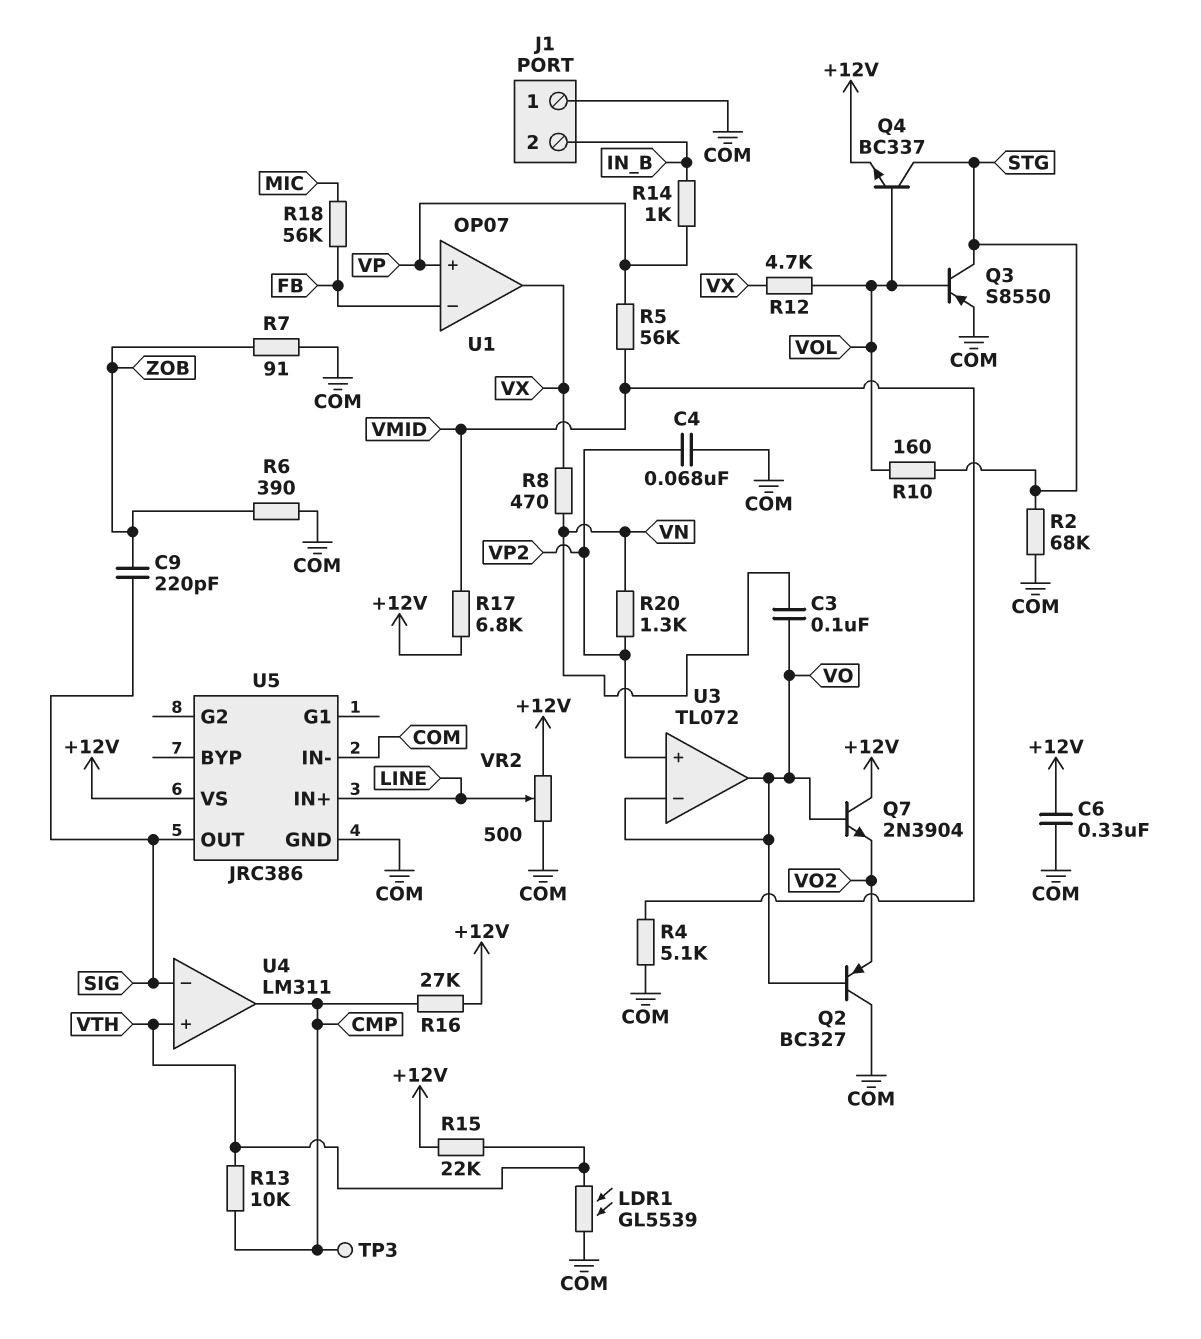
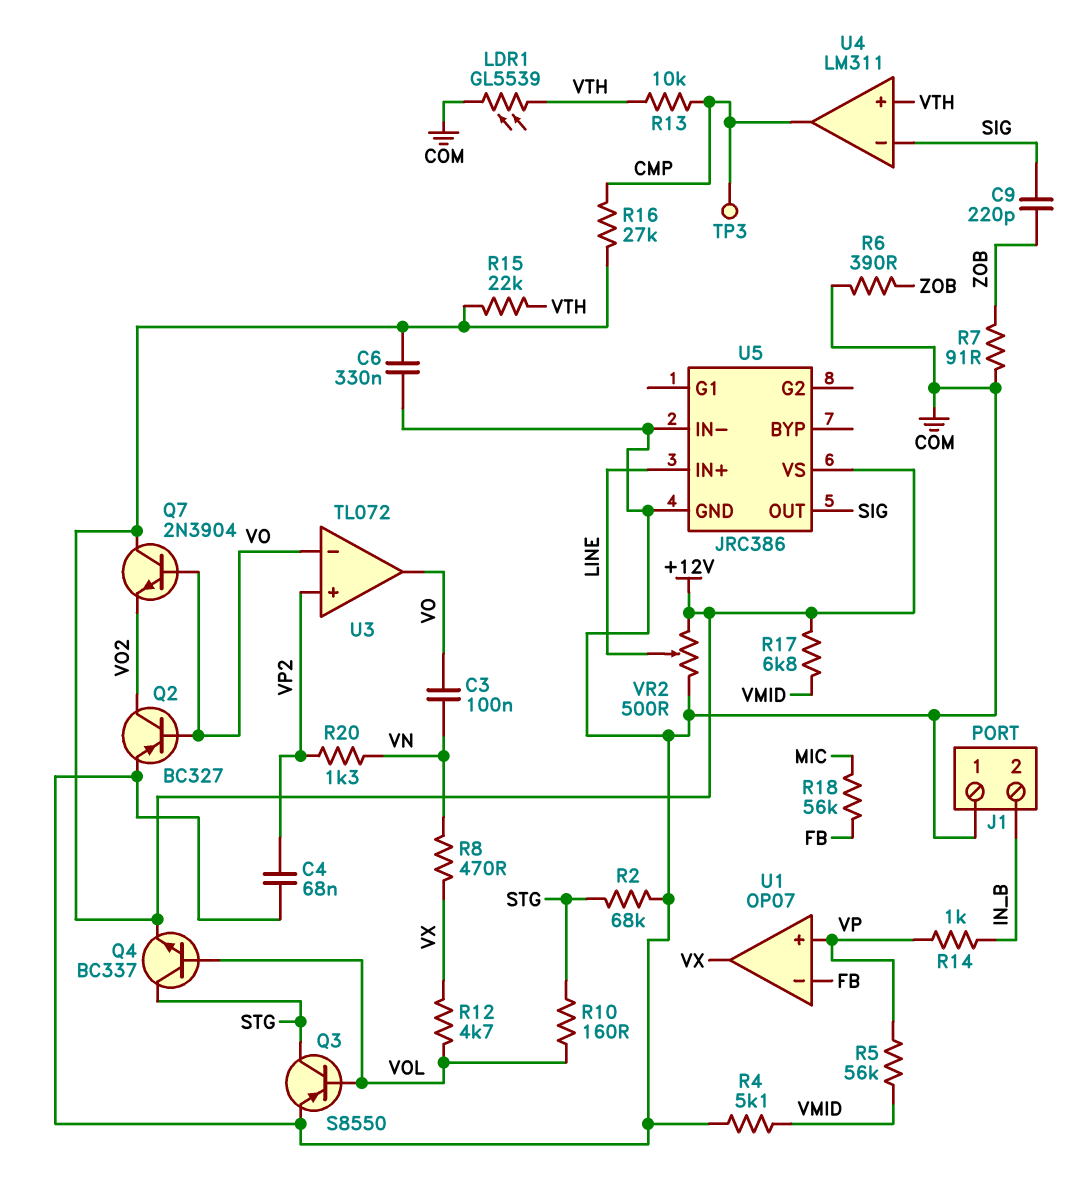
Q2: PNP BC327 (B VO, C COM, E VO2) -> PNP BC327 (B VO, C VO2, E COM)

